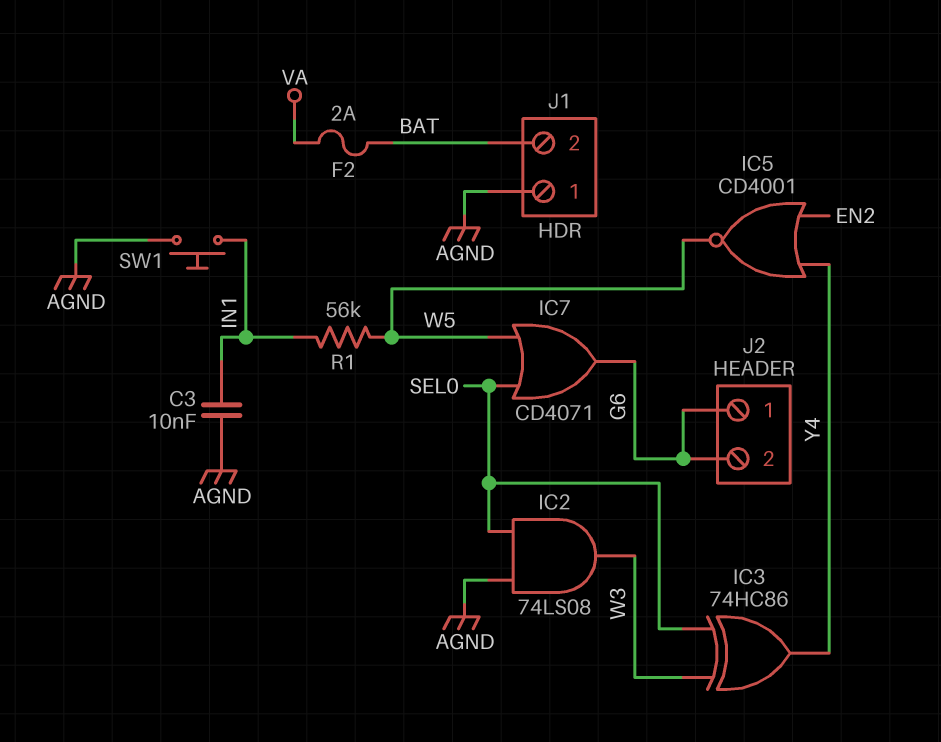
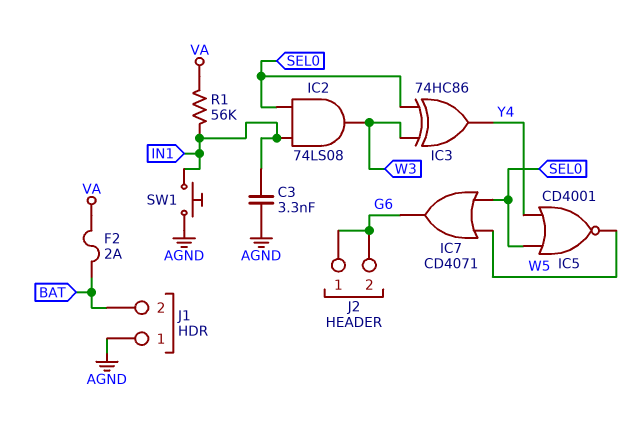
C3: 10nF (AGND, IN1) -> 3.3nF (AGND, IN1)
IC2: AND 74LS08 (in AGND, in SEL0, out W3) -> AND 74LS08 (in IN1, in SEL0, out W3)
IC5: NOR CD4001 (in EN2, in Y4, out W5) -> NOR CD4001 (in SEL0, in Y4, out W5)
R1: 56k (IN1, W5) -> 56k (IN1, VA)

